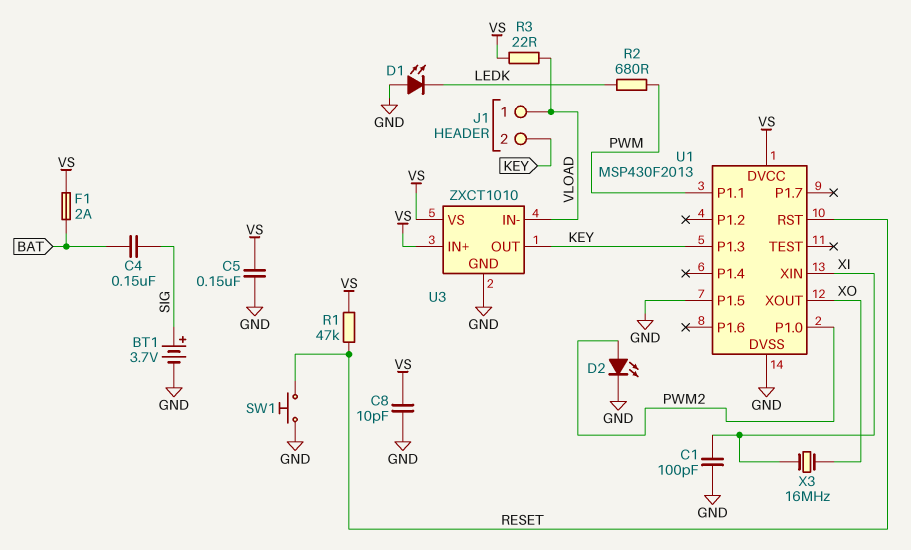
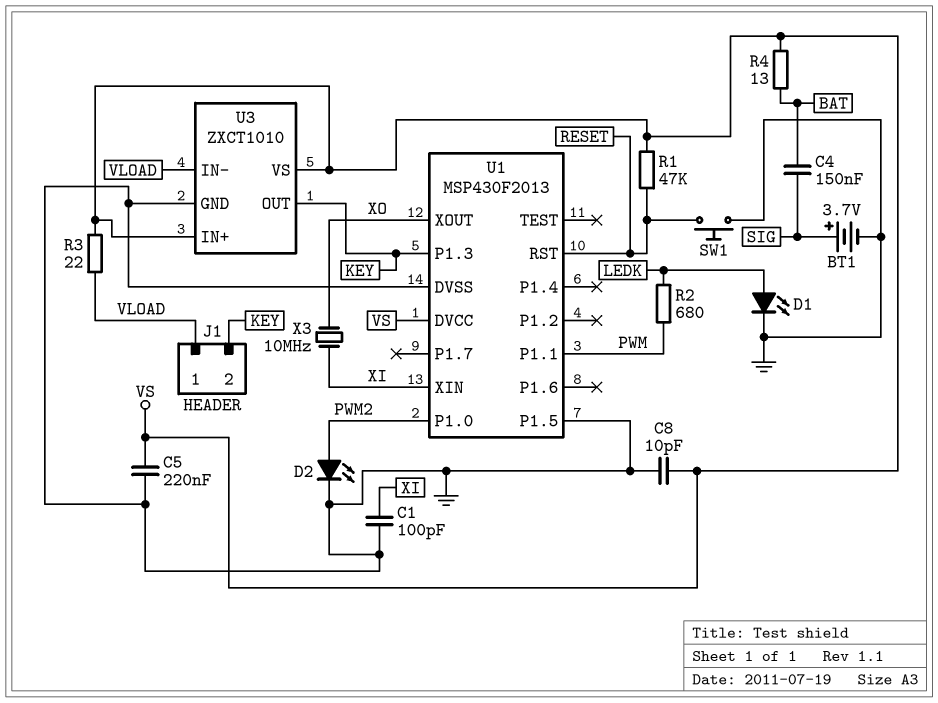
C5: 150nF (GND, VS) -> 220nF (GND, VS)
D1: LED (A GND, K LEDK) -> LED (A LEDK, K GND)
F1: 2A (BAT, VS) -> none
R4: none -> 13 (BAT, VS)
X3: 16MHz (XI, XO) -> 10MHz (XI, XO)

